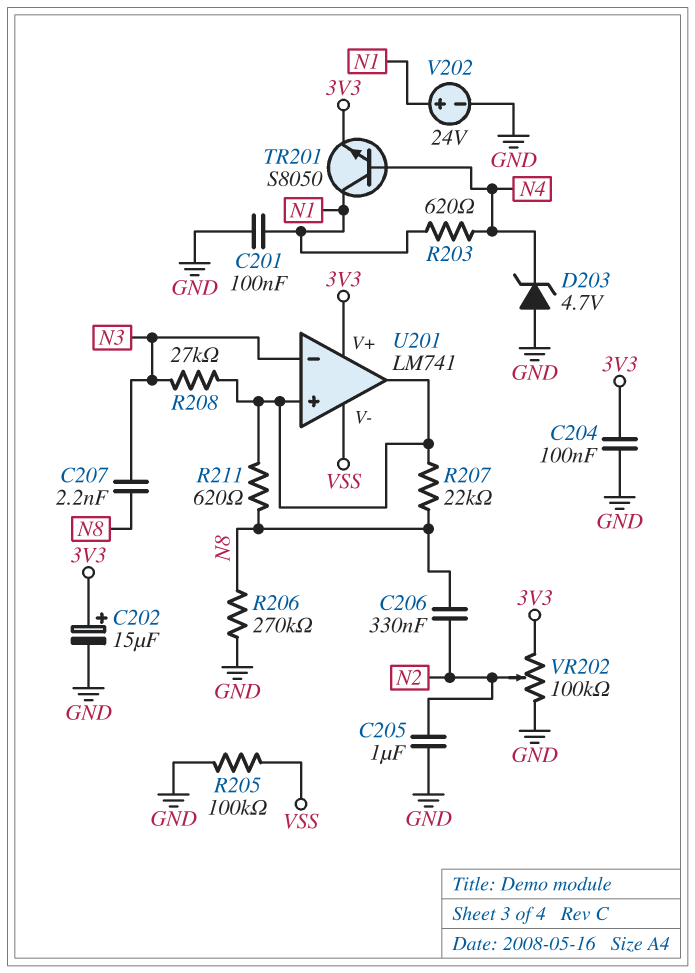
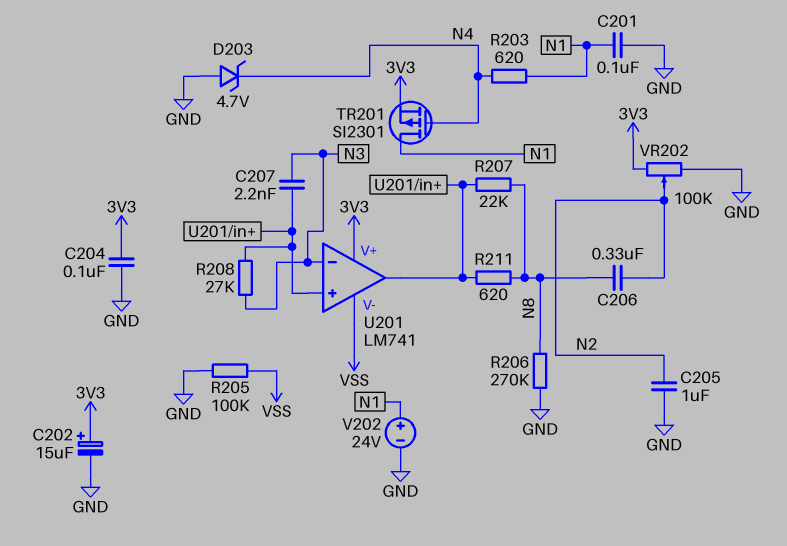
C207: 2.2nF (N3, N8) -> 2.2nF (N3, U201/in+)
TR201: NPN S8050 (B N4, C N1, E 3V3) -> PMOS SI2301 (G N4, D N1, S 3V3)

